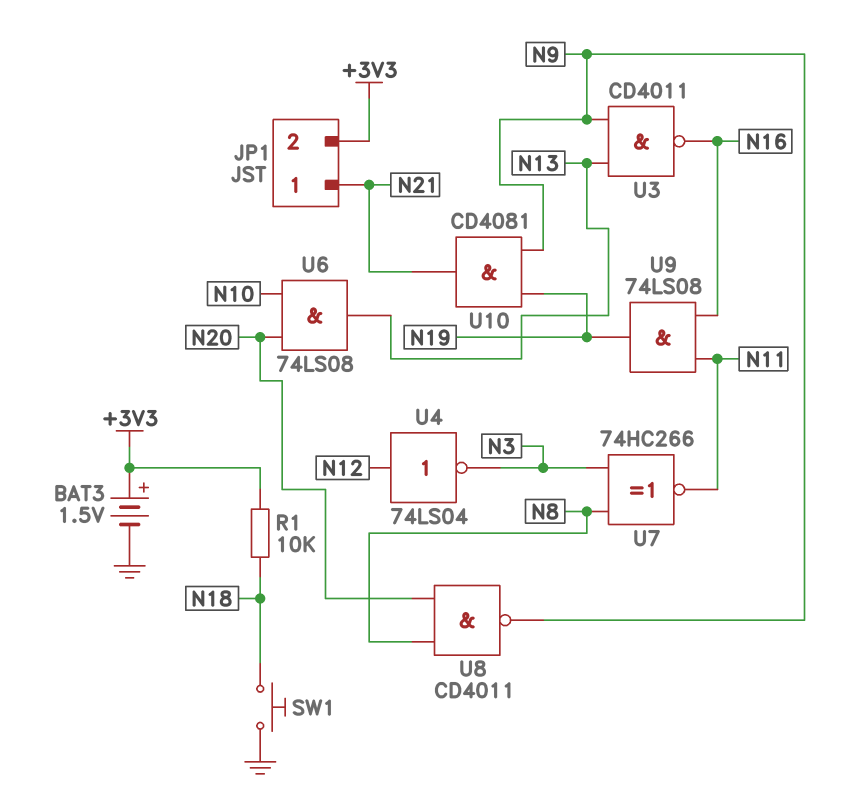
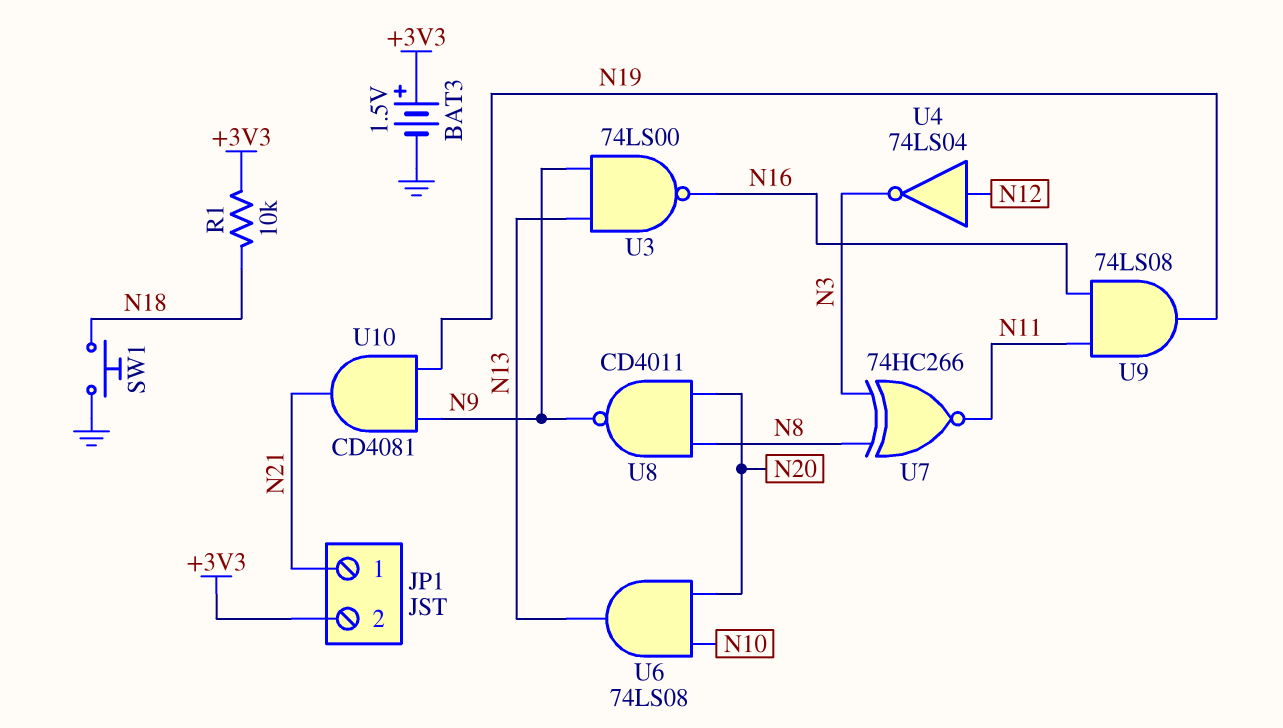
U3: NAND CD4011 (in N9, in N13, out N16) -> NAND 74LS00 (in N9, in N13, out N16)

